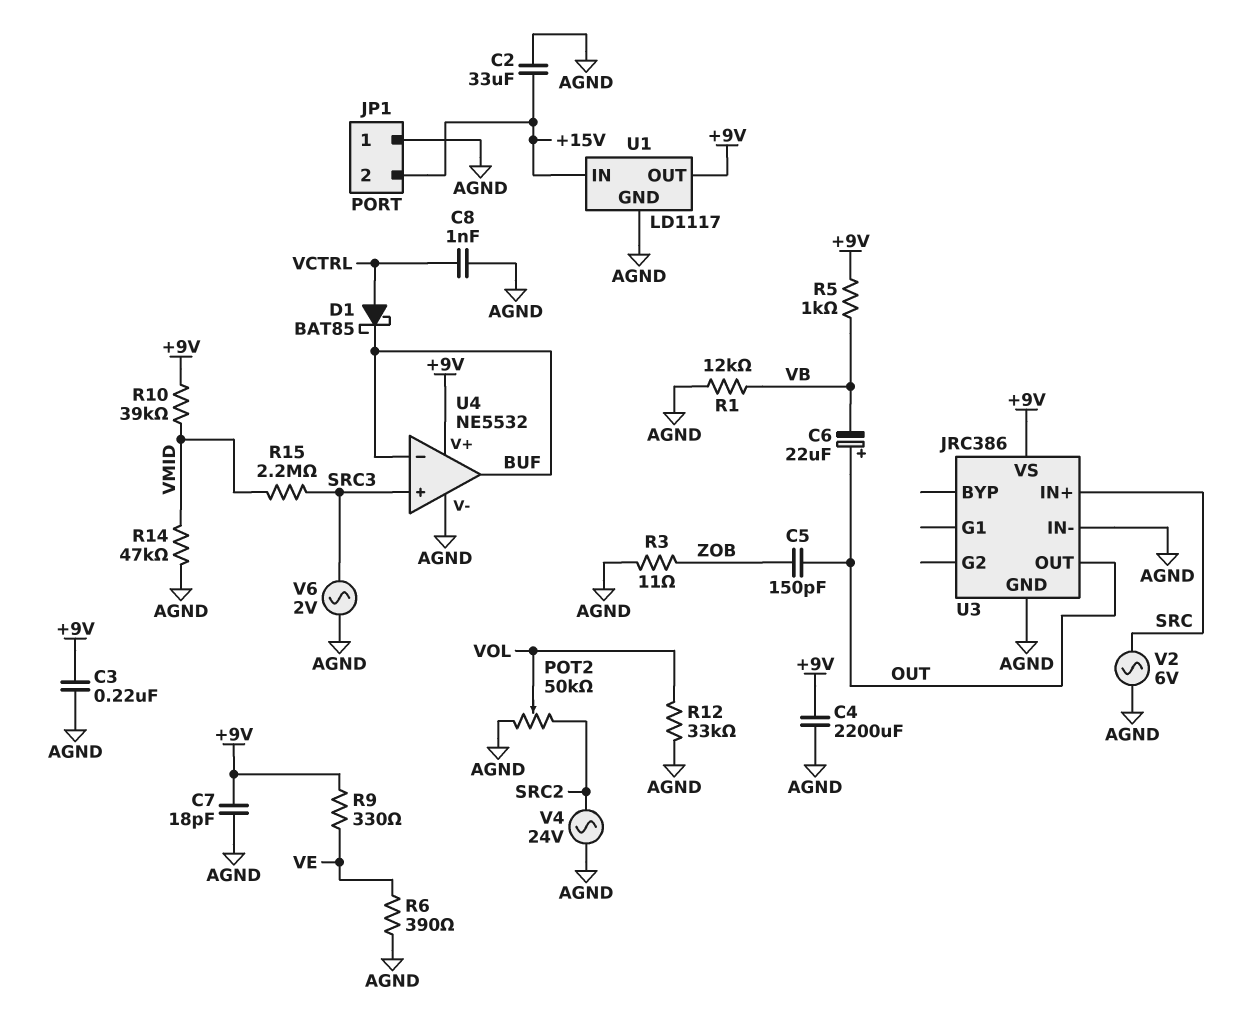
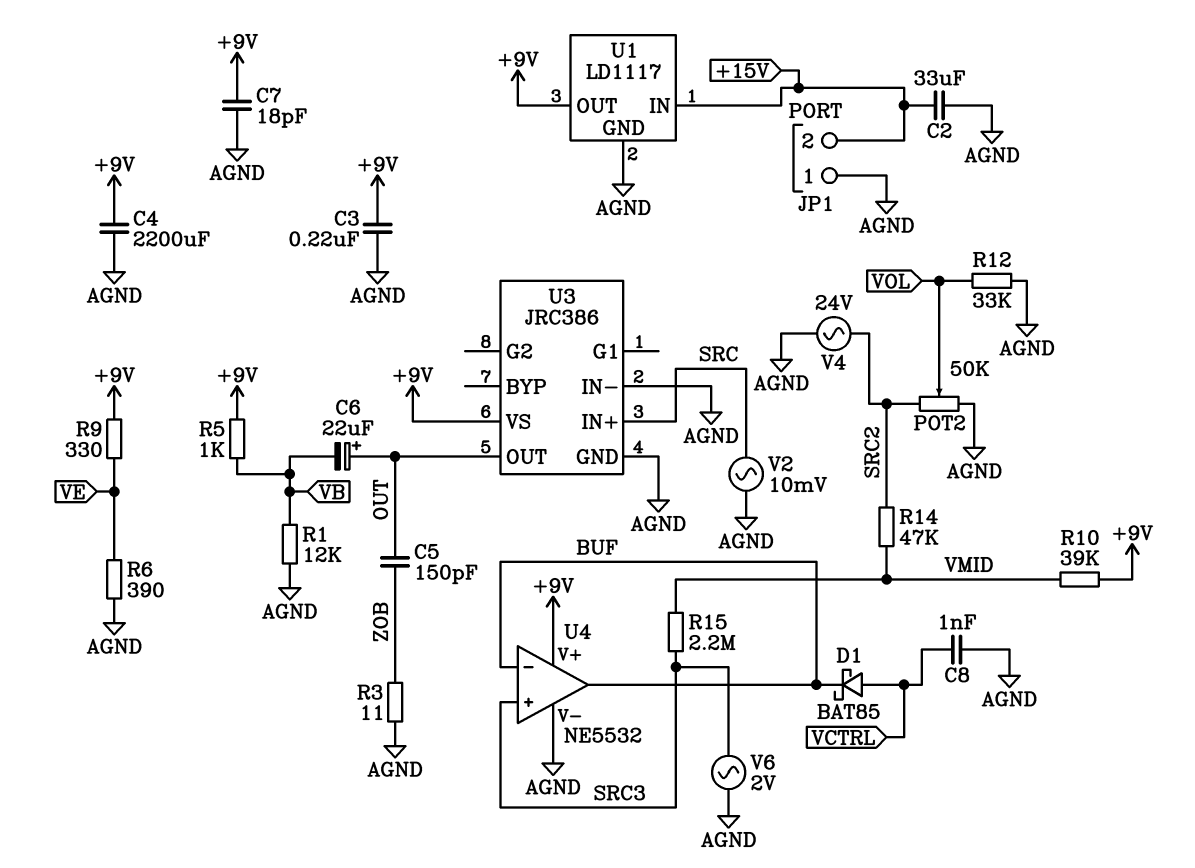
R14: 47k (AGND, VMID) -> 47k (SRC2, VMID)
V2: AC 6V (AGND, SRC) -> AC 10mV (AGND, SRC)

